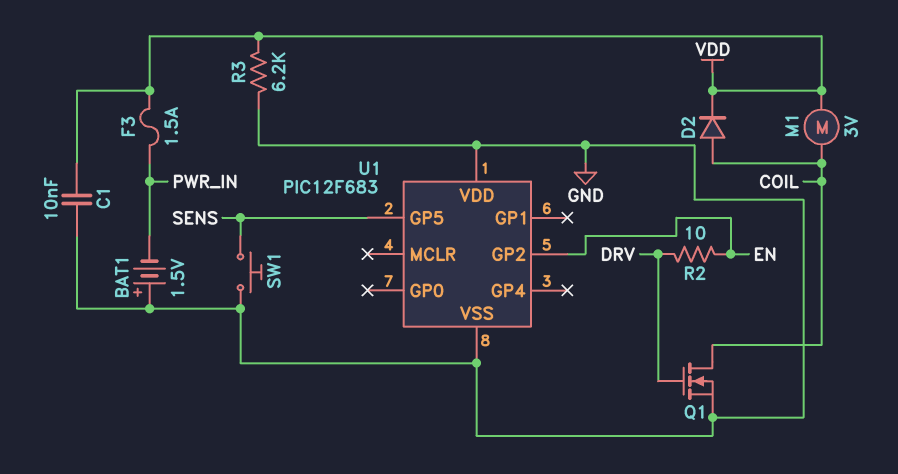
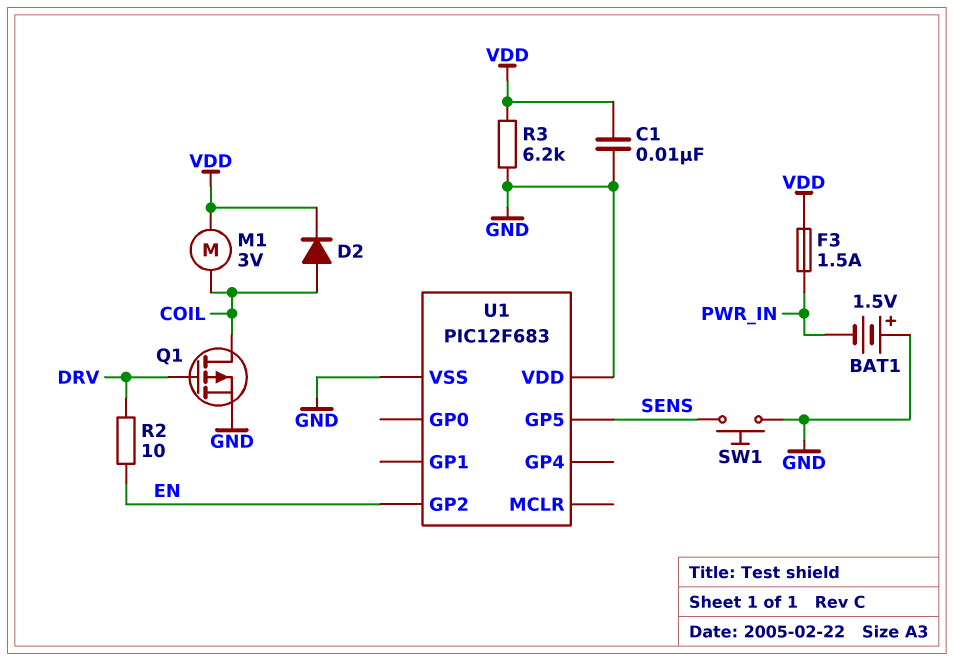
Q1: NMOS (G DRV, D COIL, S GND) -> PMOS (G DRV, D COIL, S GND)

